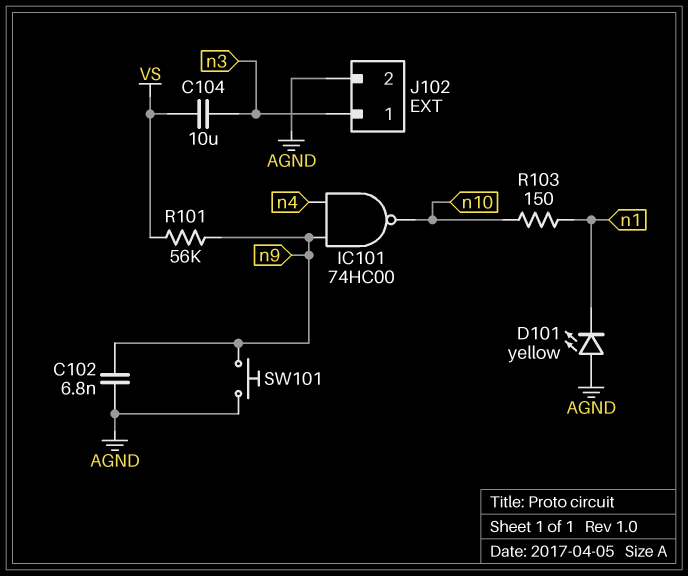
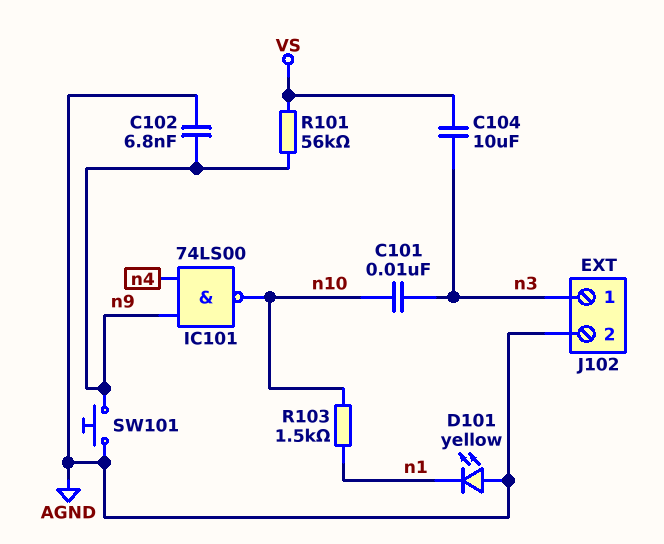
C101: none -> 10nF (n3, n10)
IC101: NAND 74HC00 (in n4, in n9, out n10) -> NAND 74LS00 (in n4, in n9, out n10)
R103: 150 (n1, n10) -> 1.5k (n1, n10)

